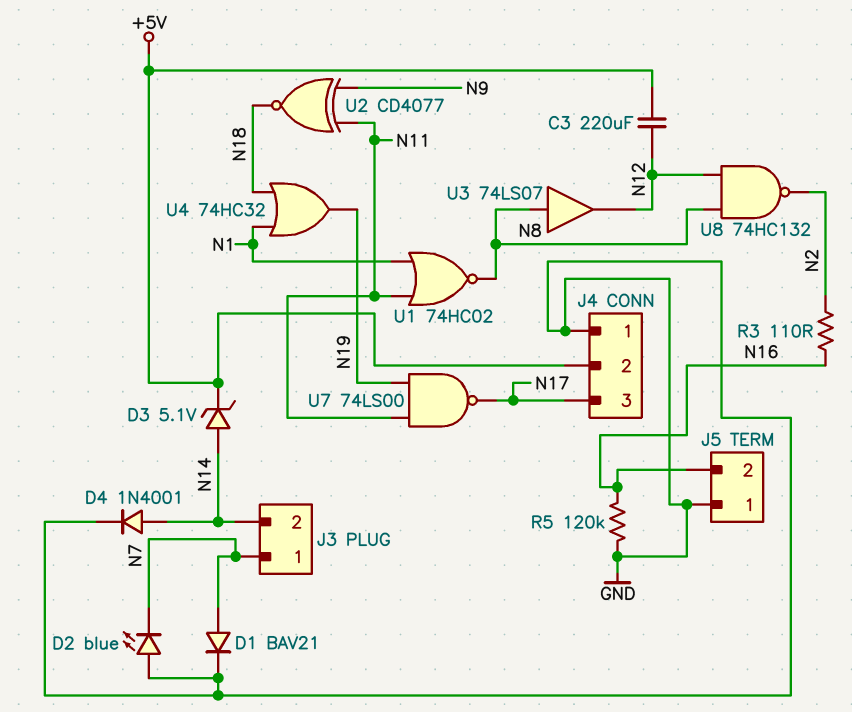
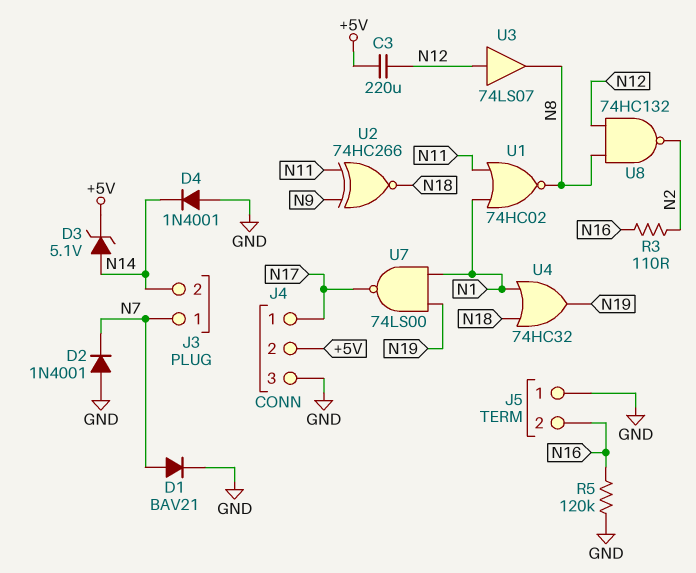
D2: LED blue (A GND, K N7) -> diode 1N4001 (A GND, K N7)
D4: diode 1N4001 (A N14, K GND) -> diode 1N4001 (A GND, K N14)
J4 pin 1: GND -> N17
J4 pin 3: N17 -> GND
U2: XNOR CD4077 (in N9, in N11, out N18) -> XNOR 74HC266 (in N9, in N11, out N18)
U3: buffer 74LS07 (in N8, out N12) -> buffer 74LS07 (in N12, out N8)
U7: NAND 74LS00 (in N11, in N19, out N17) -> NAND 74LS00 (in N1, in N19, out N17)

